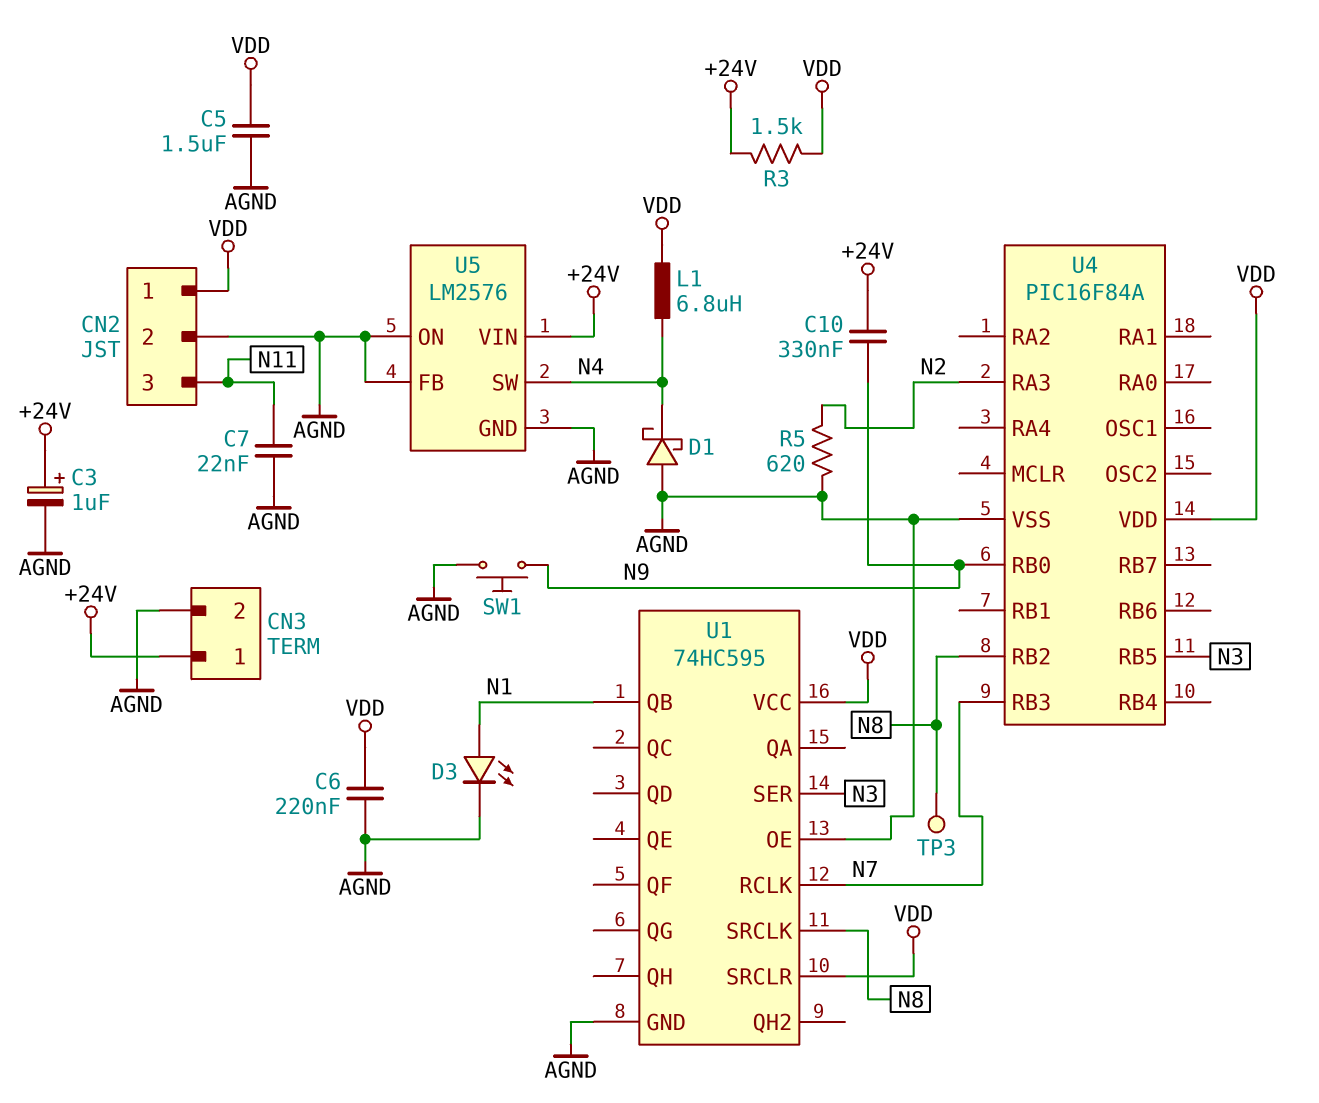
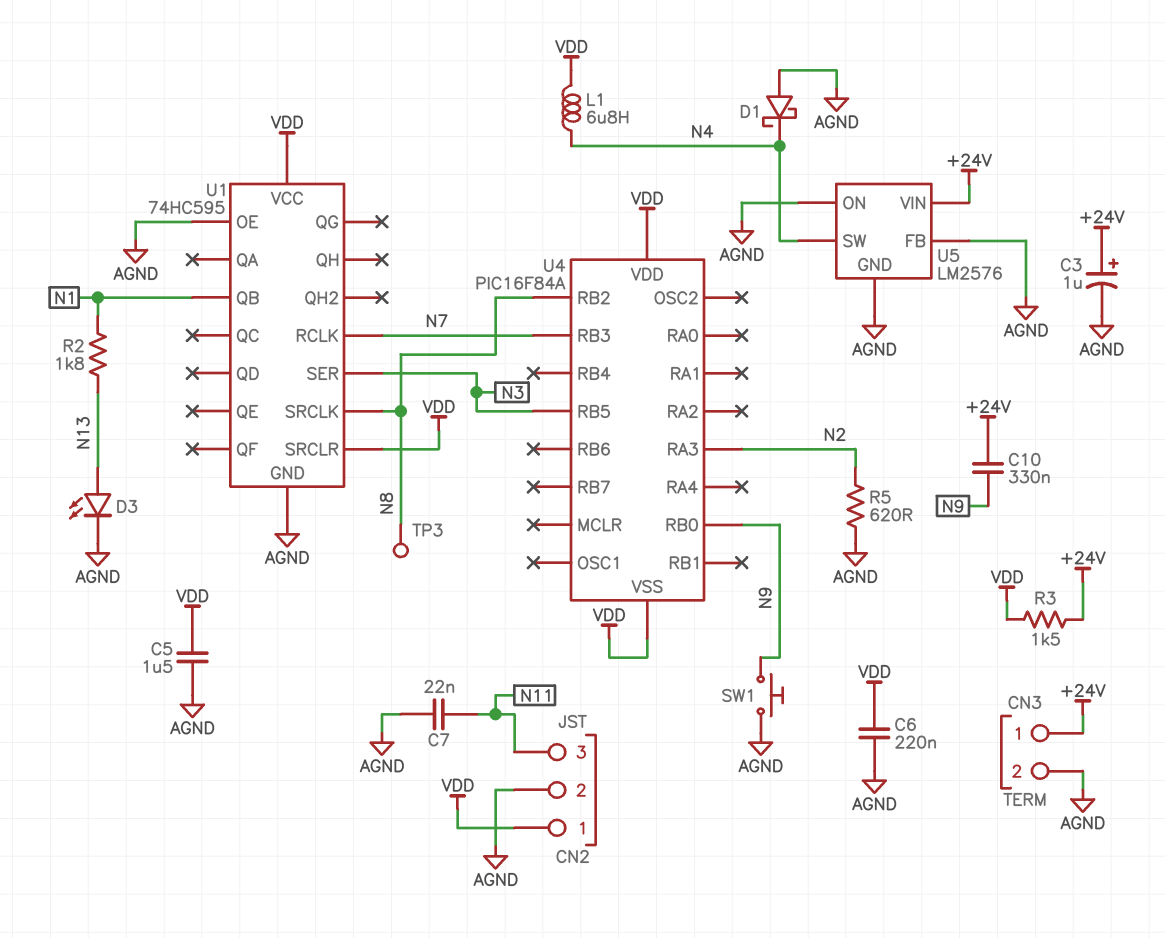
D3: LED (A N1, K AGND) -> LED (A N13, K AGND)
R2: none -> 1.8k (N1, N13)
U4 pin VSS: AGND -> VDD

